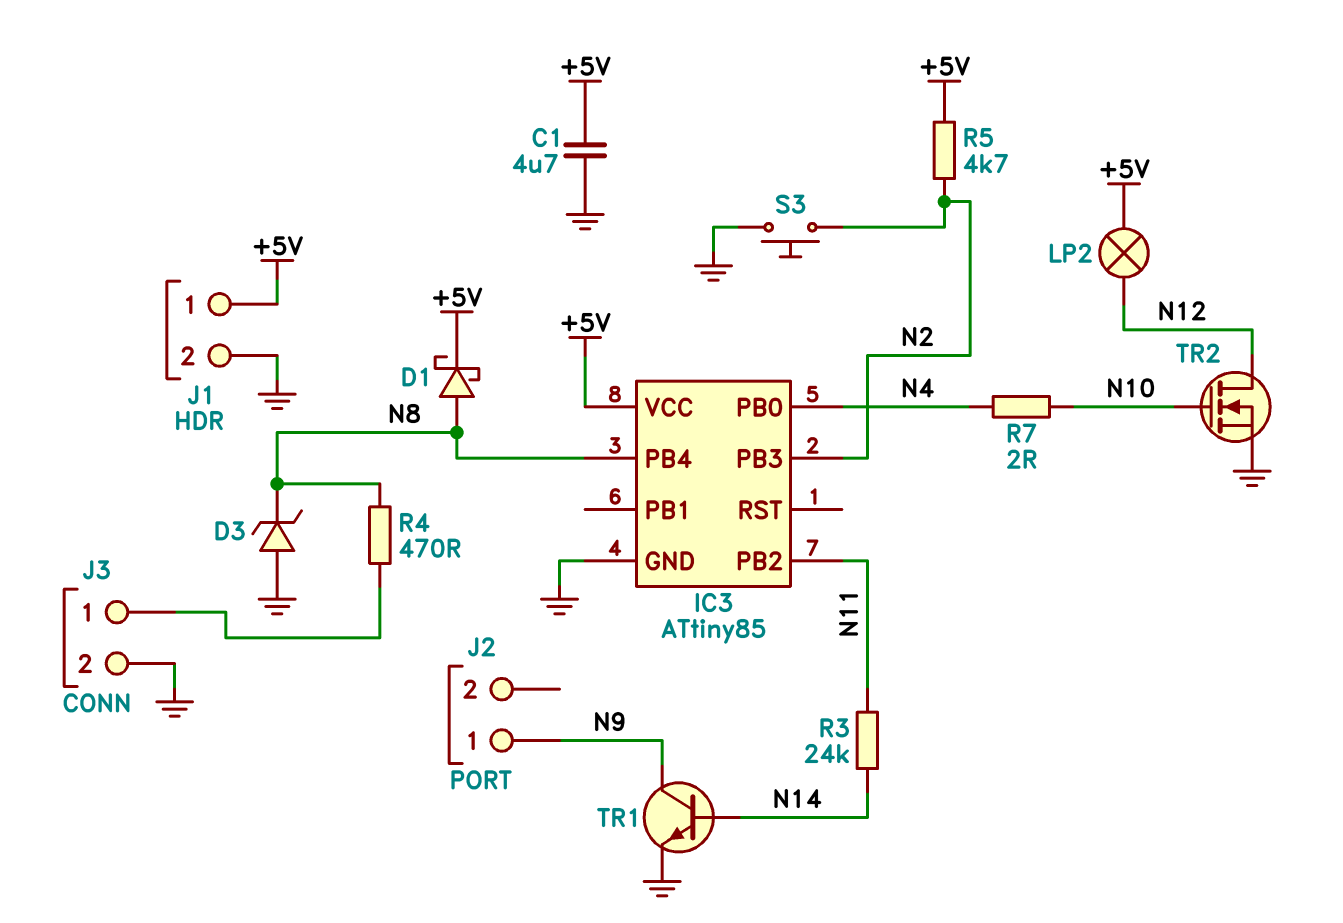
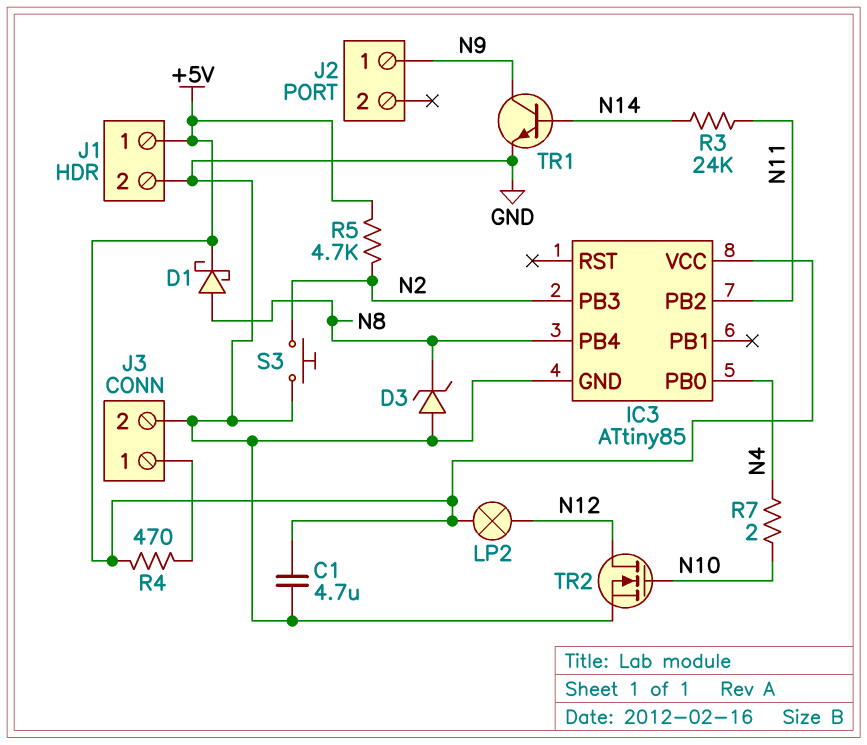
R4: 470 (J3/1, N8) -> 470 (+5V, J3/1)

